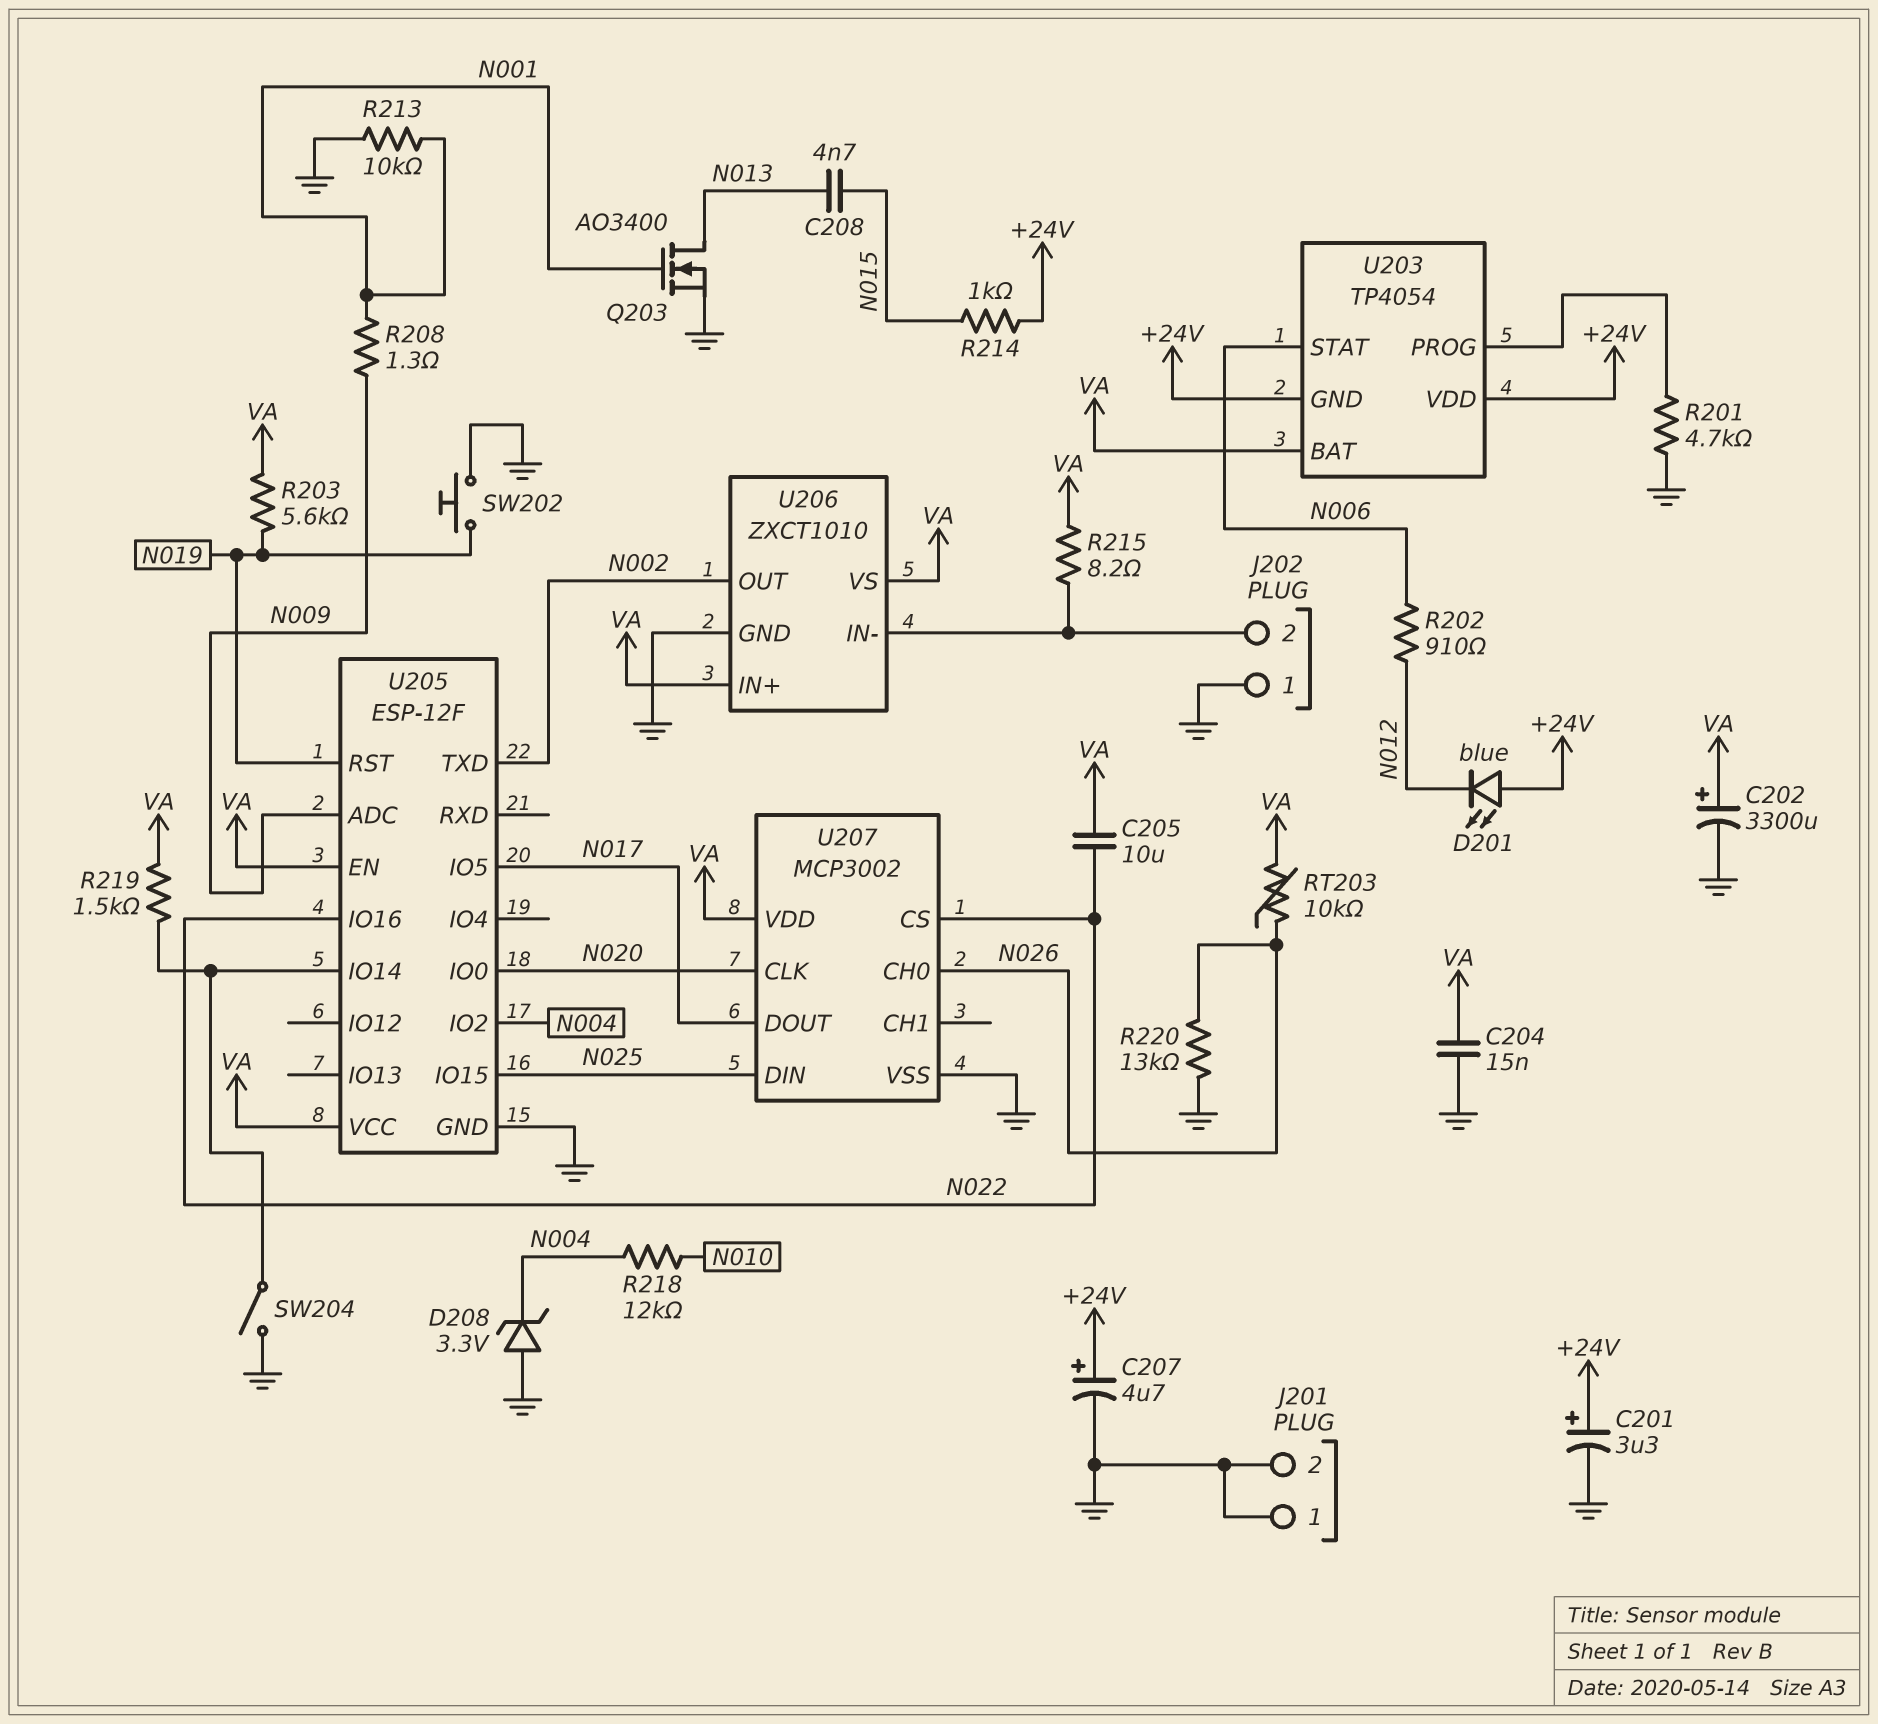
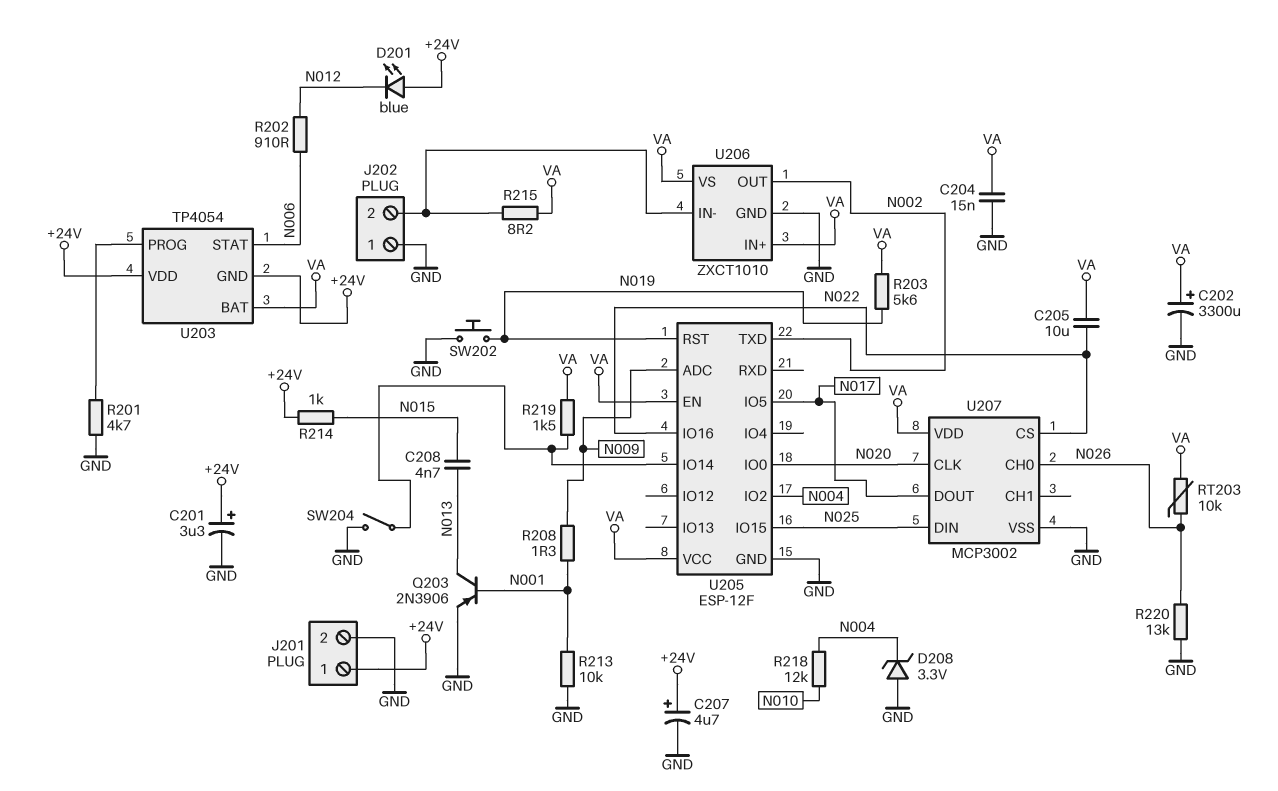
J201 pin 1: GND -> +24V
Q203: NMOS AO3400 (G N001, D N013, S GND) -> PNP 2N3906 (B N001, C N013, E GND)

